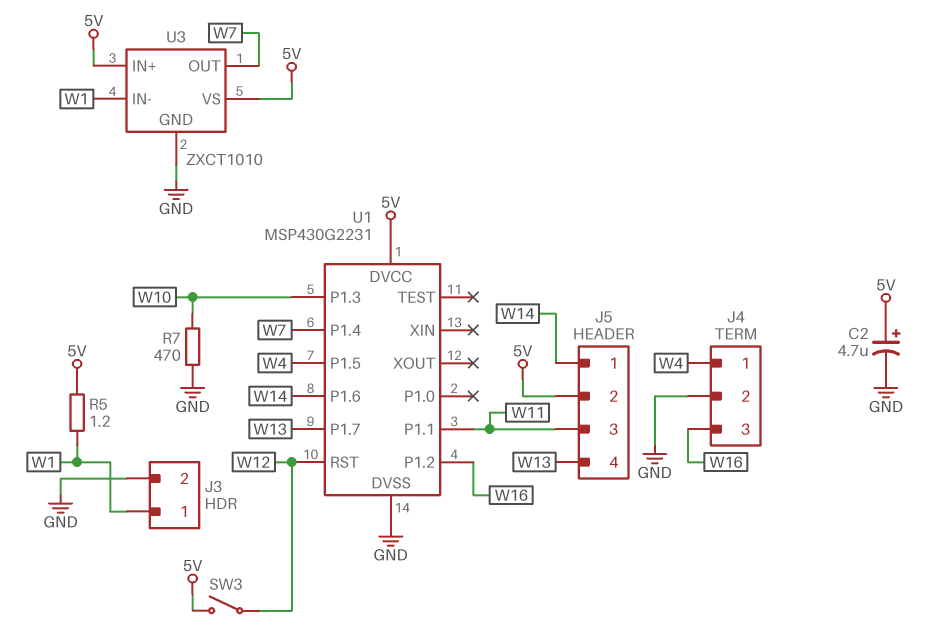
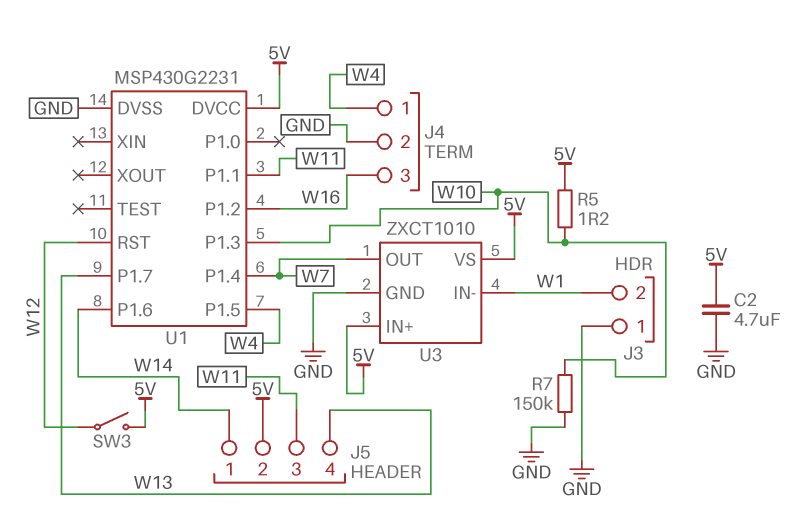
C2: 4.7uF (plus 5V, minus GND) -> 4.7uF (5V, GND)
J3 pin 1: W1 -> GND
J3 pin 2: GND -> W1
R5: 1.2 (5V, W1) -> 1.2 (5V, W10)
R7: 470 (GND, W10) -> 150k (GND, W10)

